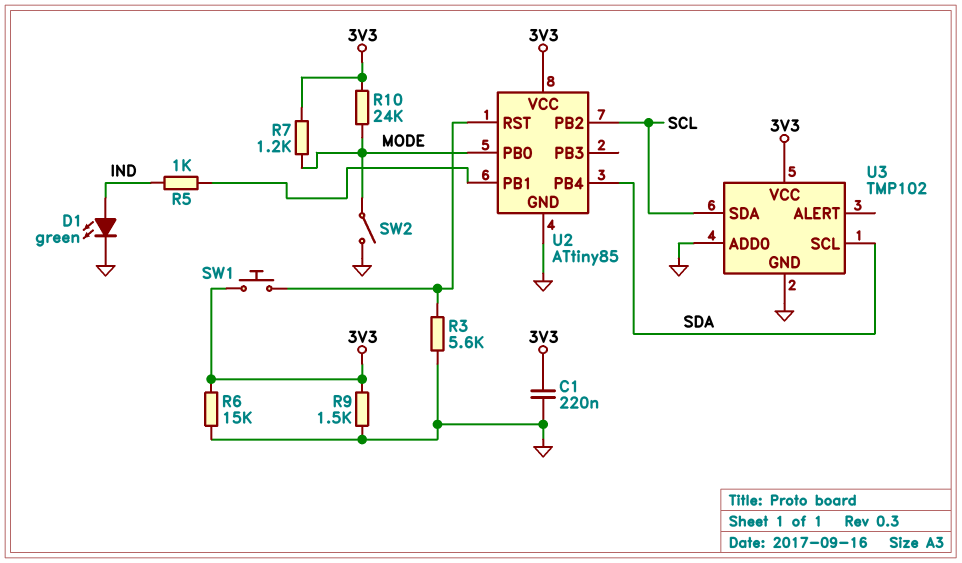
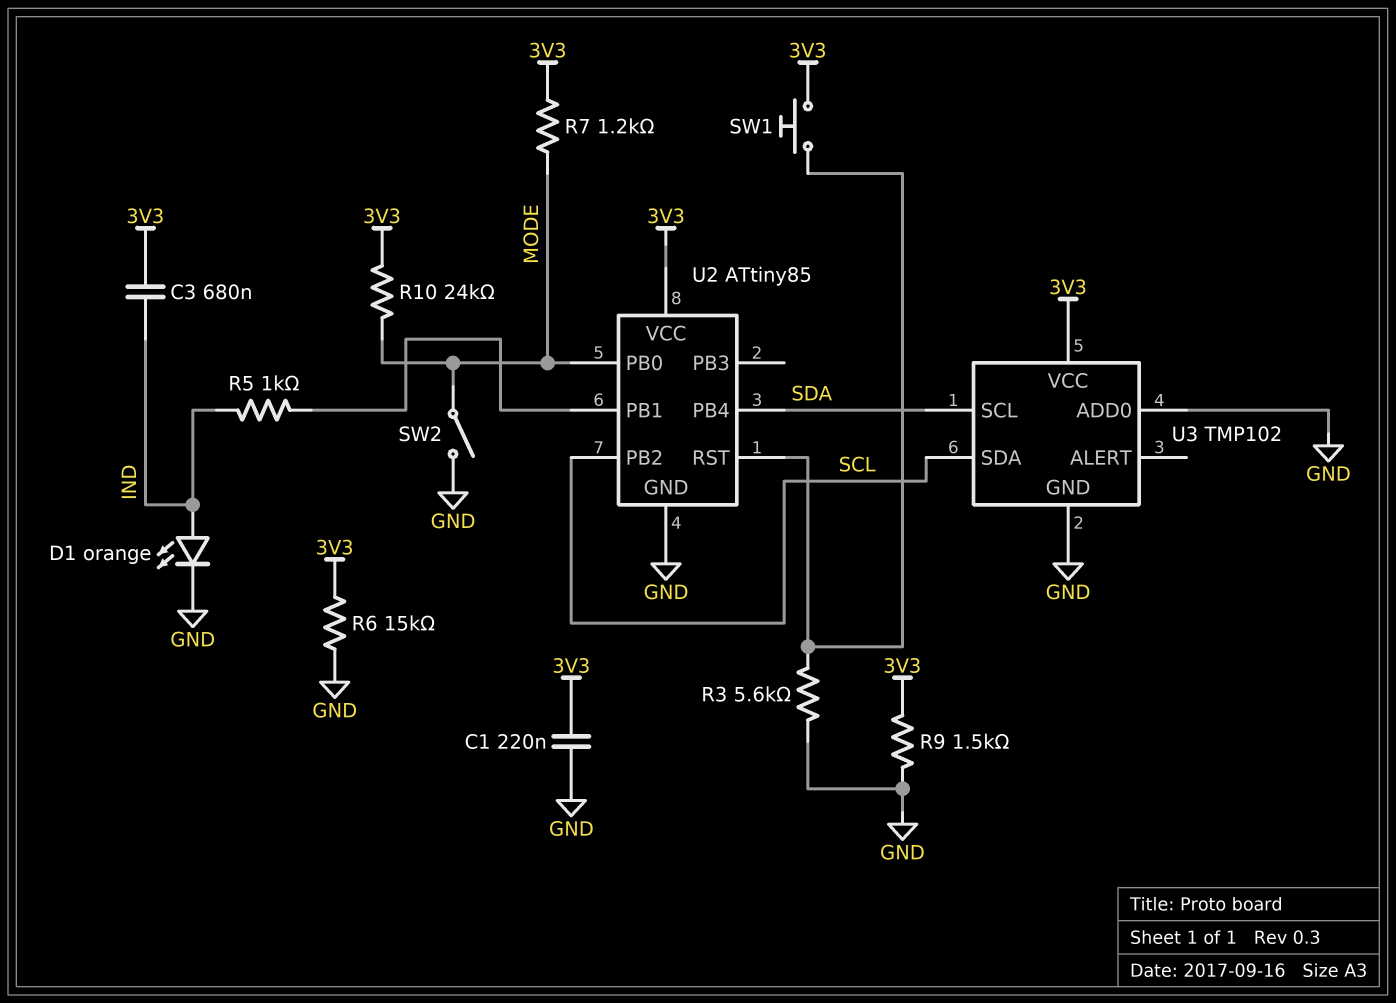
C3: none -> 680nF (3V3, IND)
D1: LED green (A IND, K GND) -> LED orange (A IND, K GND)

